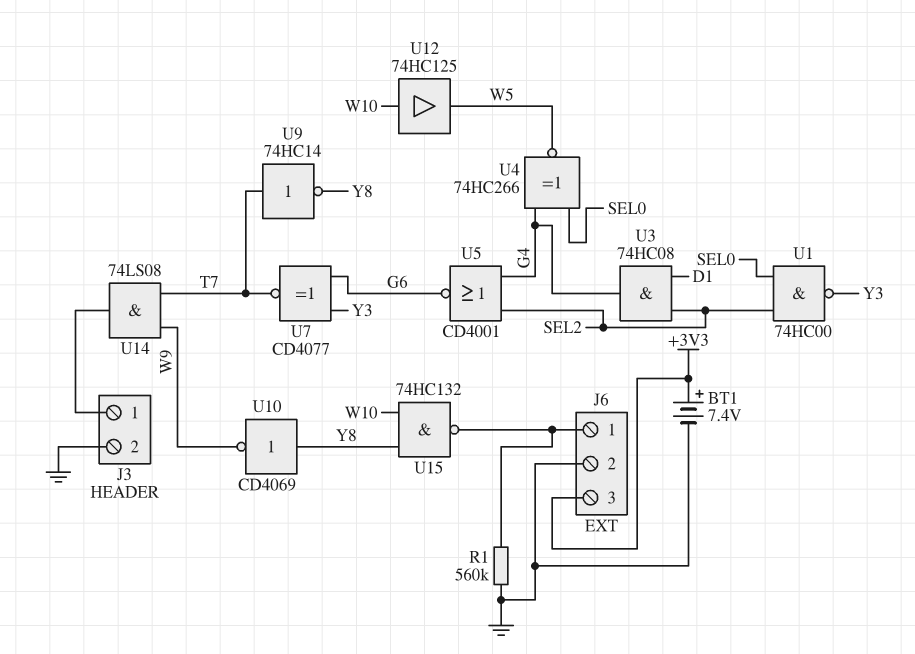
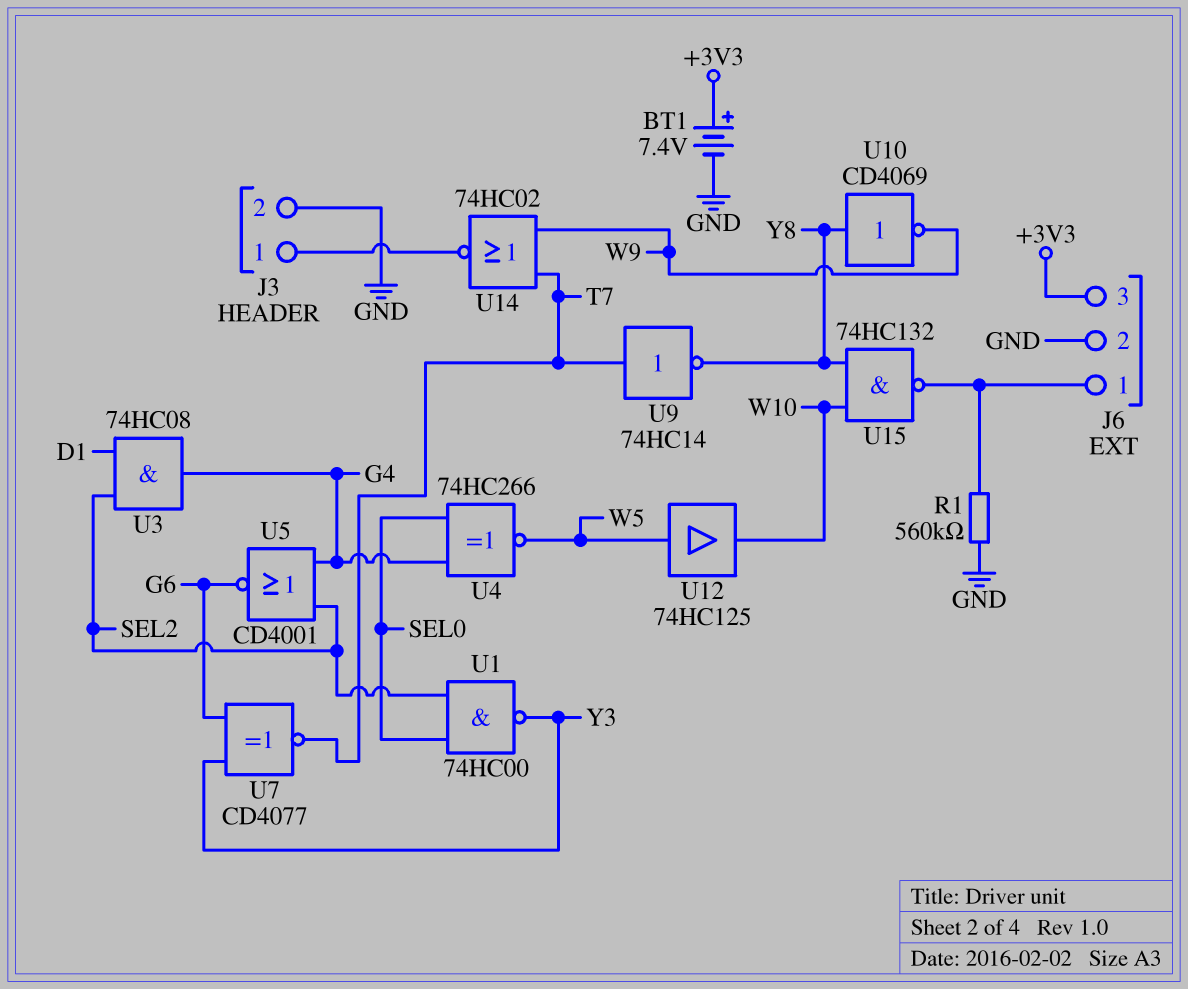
U12: buffer 74HC125 (in W10, out W5) -> buffer 74HC125 (in W5, out W10)
U14: AND 74LS08 (in T7, in W9, out J3/1) -> NOR 74HC02 (in T7, in W9, out J3/1)

